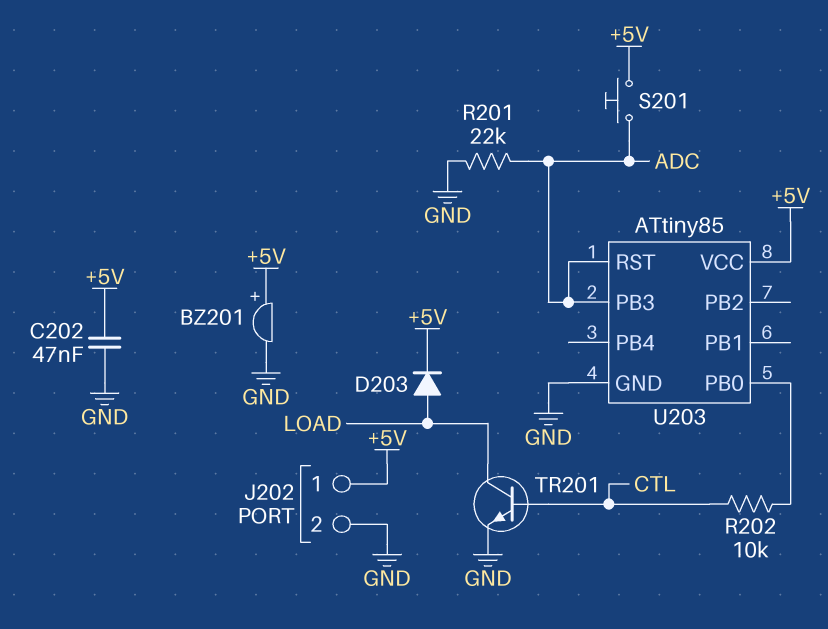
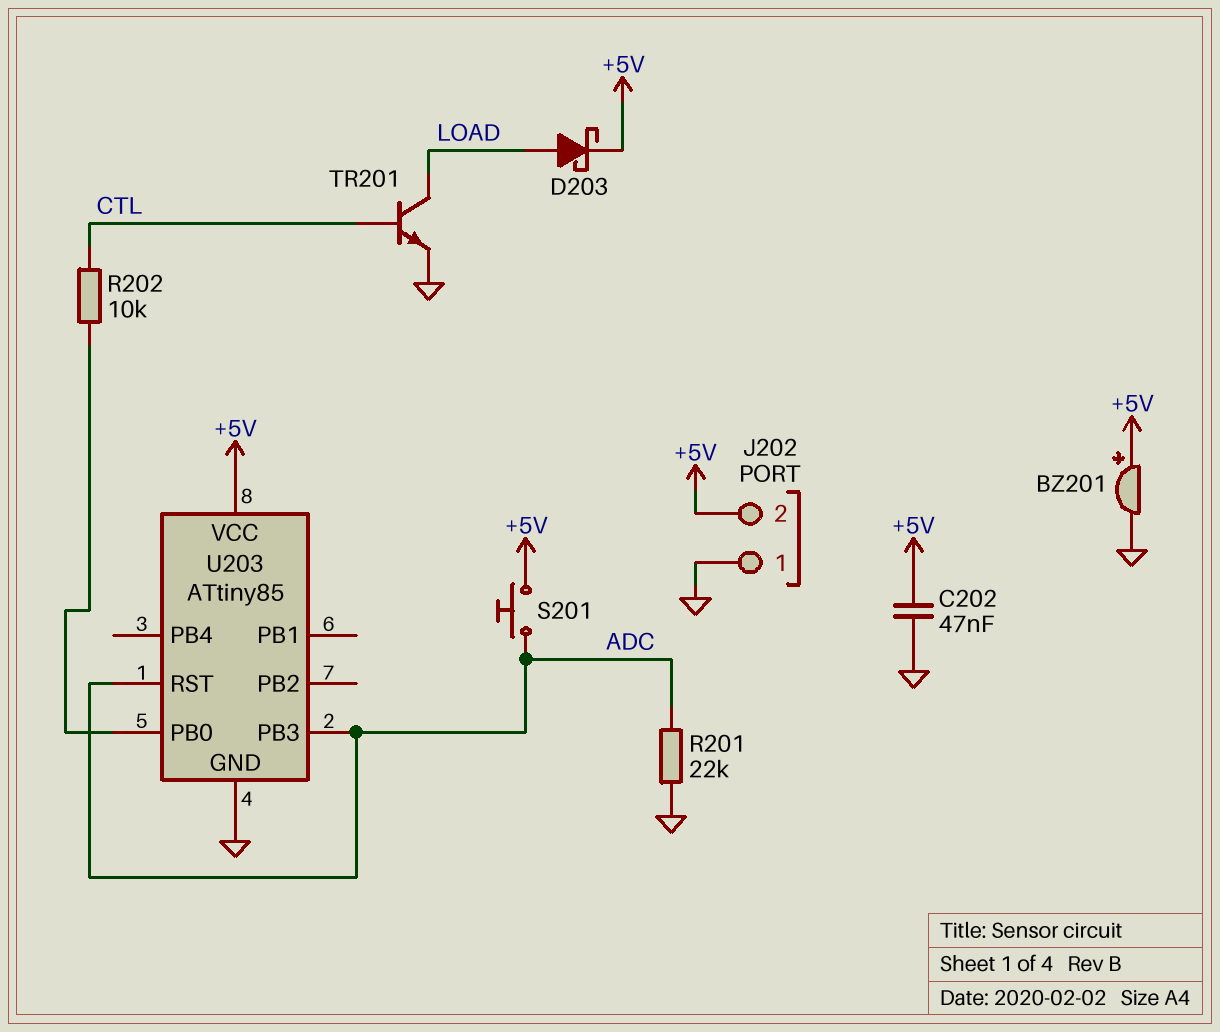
D203: diode (A LOAD, K +5V) -> schottky (A LOAD, K +5V)
J202 pin 1: +5V -> GND
J202 pin 2: GND -> +5V

